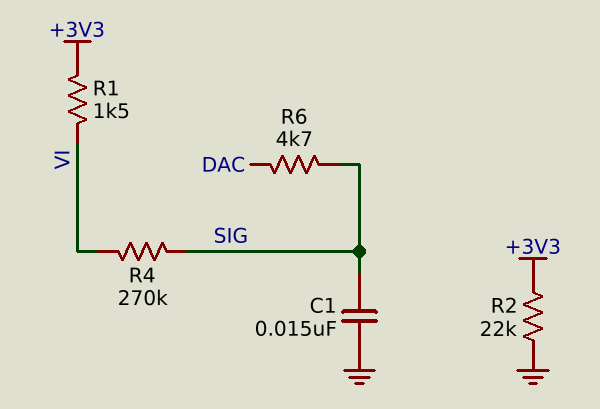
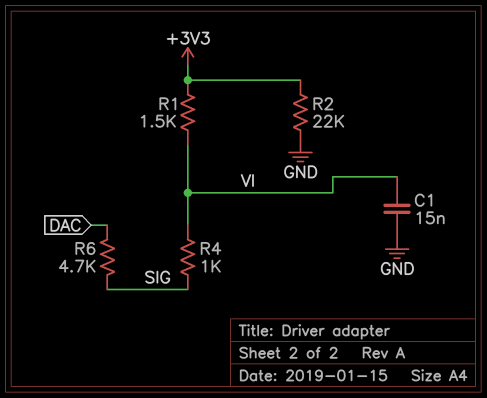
C1: 15nF (GND, SIG) -> 15nF (GND, VI)
R4: 270k (SIG, VI) -> 1k (SIG, VI)

